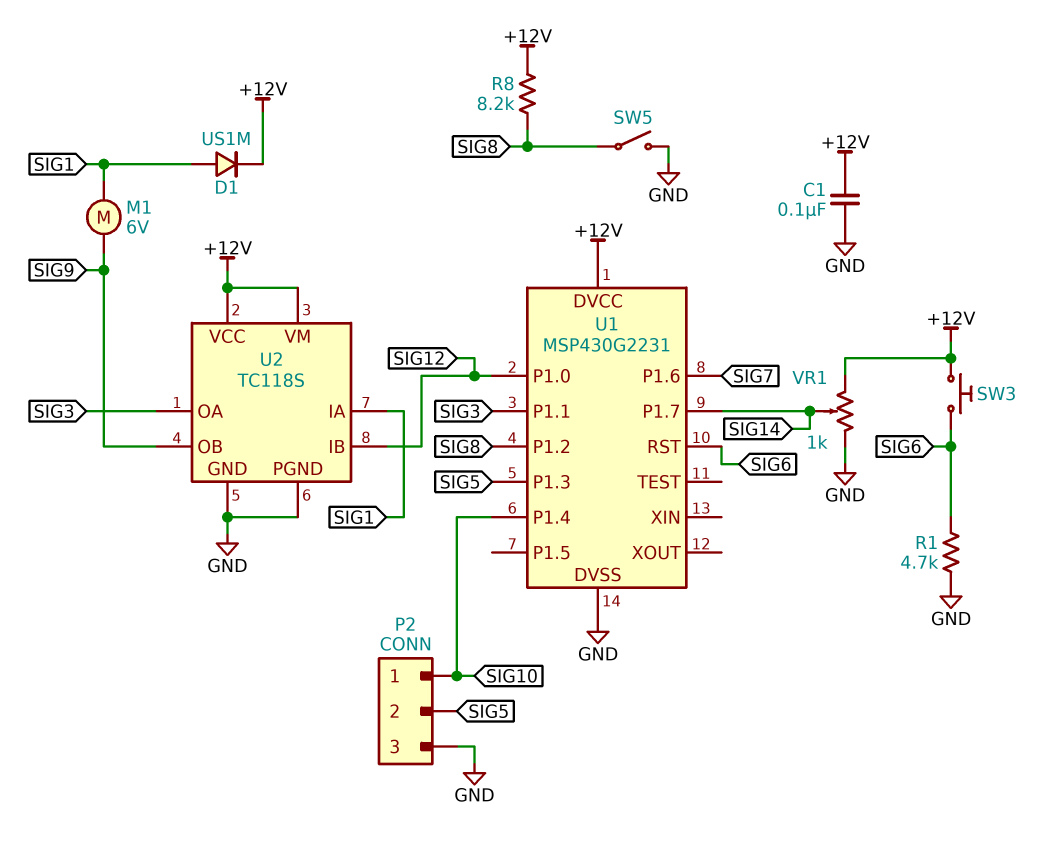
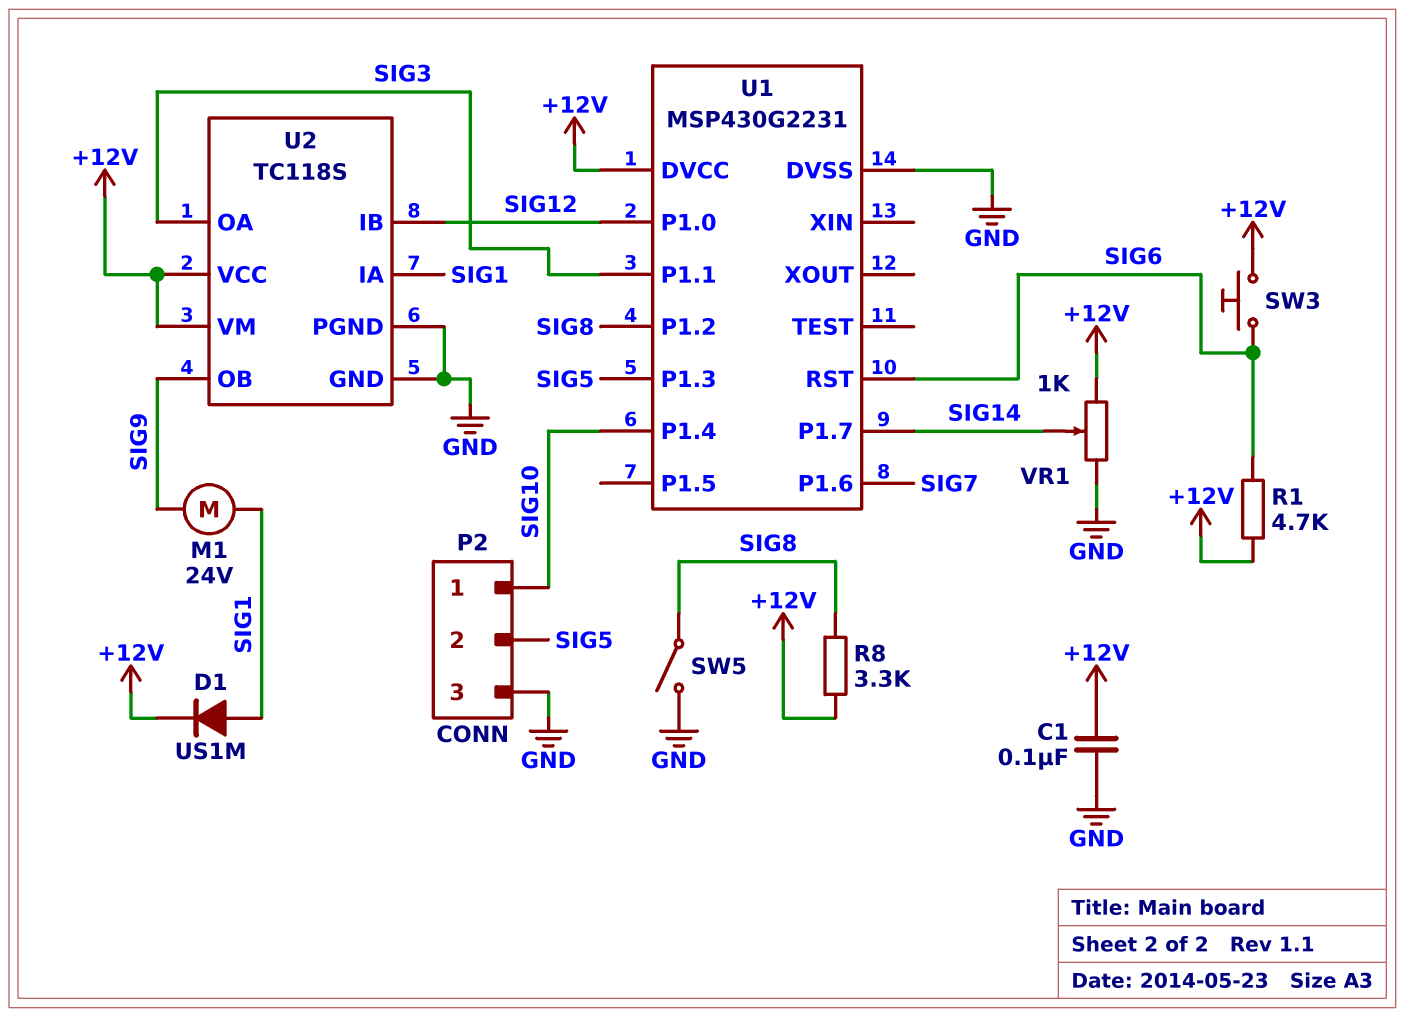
M1: motor 6V (SIG1, SIG9) -> motor 24V (SIG1, SIG9)
R1: 4.7k (GND, SIG6) -> 4.7k (+12V, SIG6)
R8: 8.2k (+12V, SIG8) -> 3.3k (+12V, SIG8)

